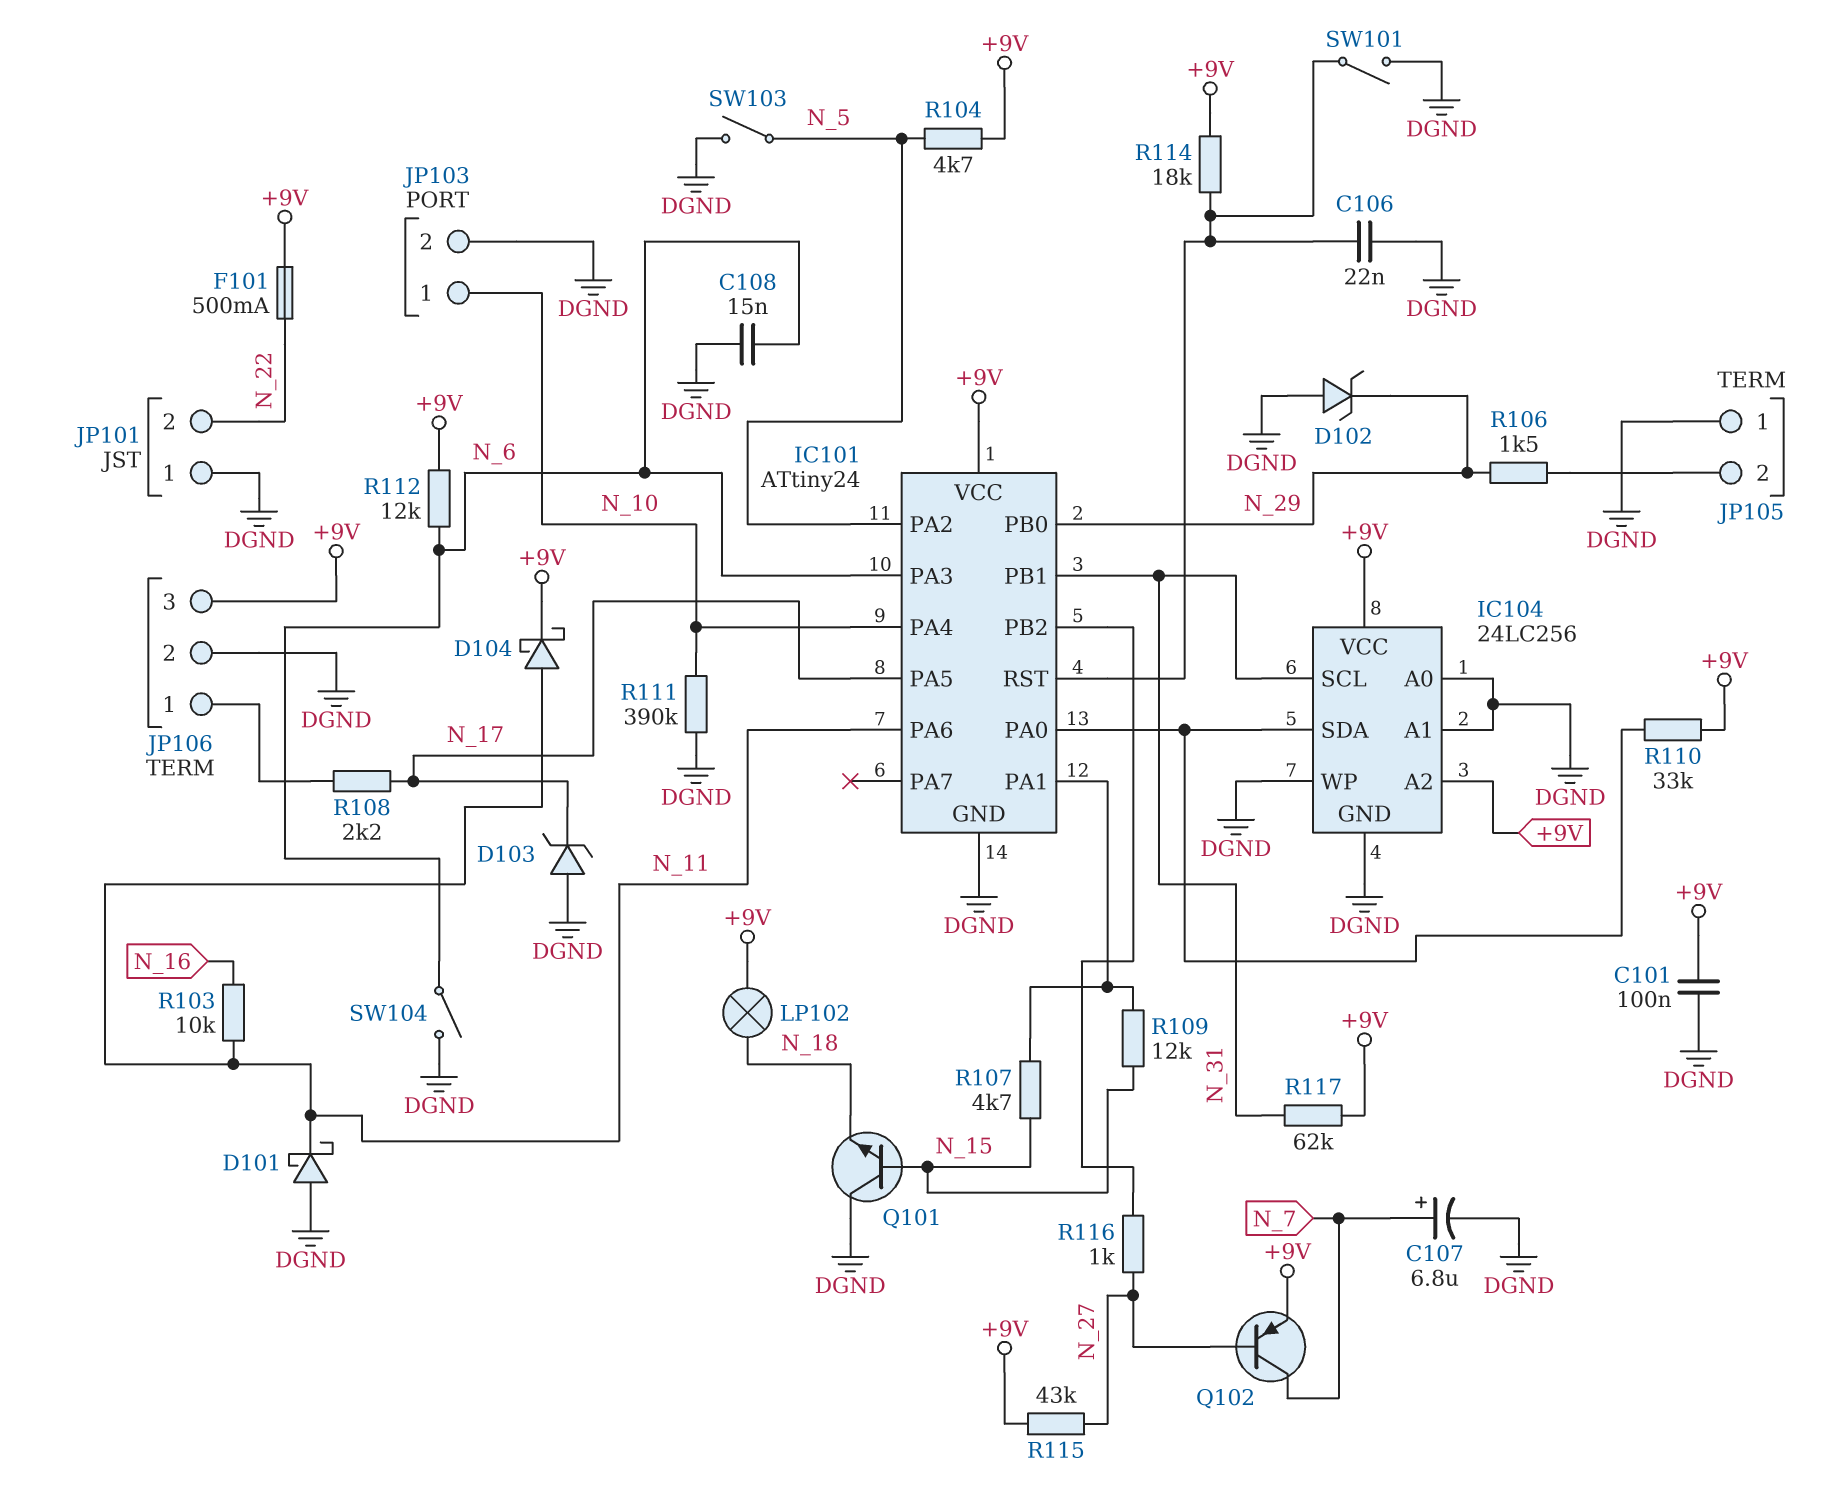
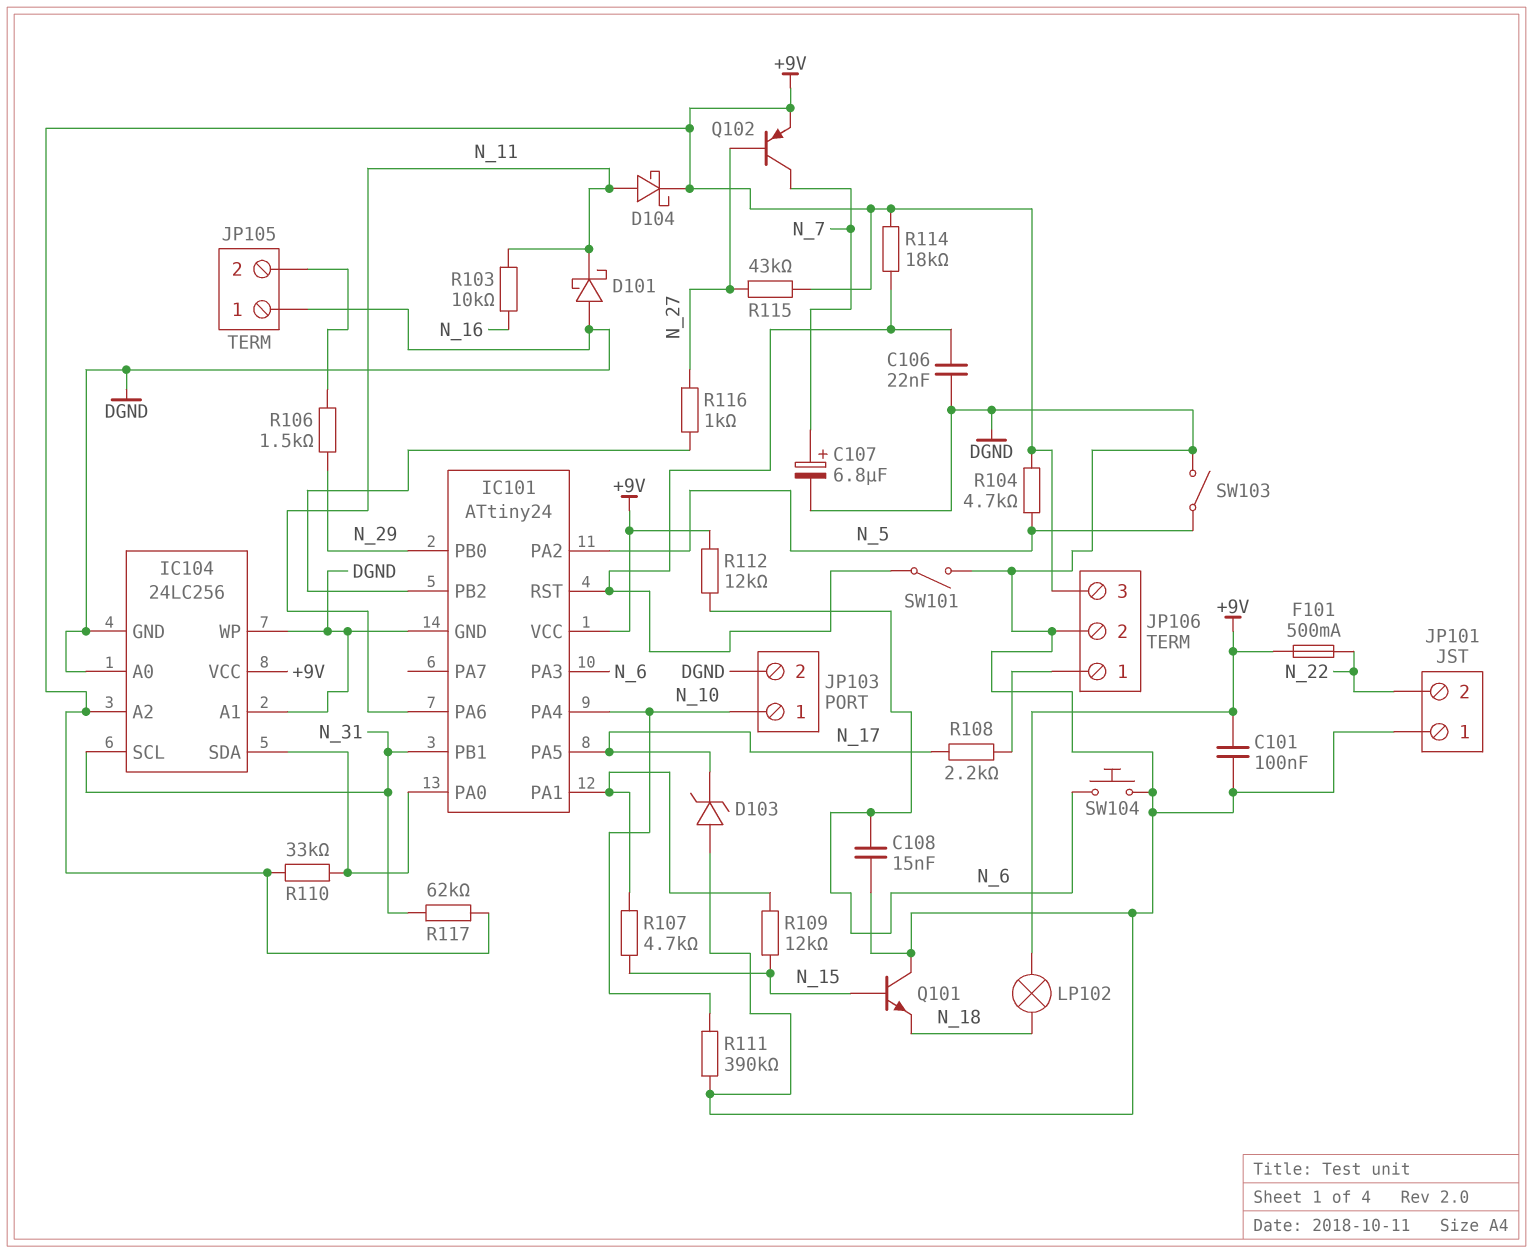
D102: zener (A DGND, K N_29) -> none
SW104: switch (DGND, N_6) -> button (DGND, N_6)

